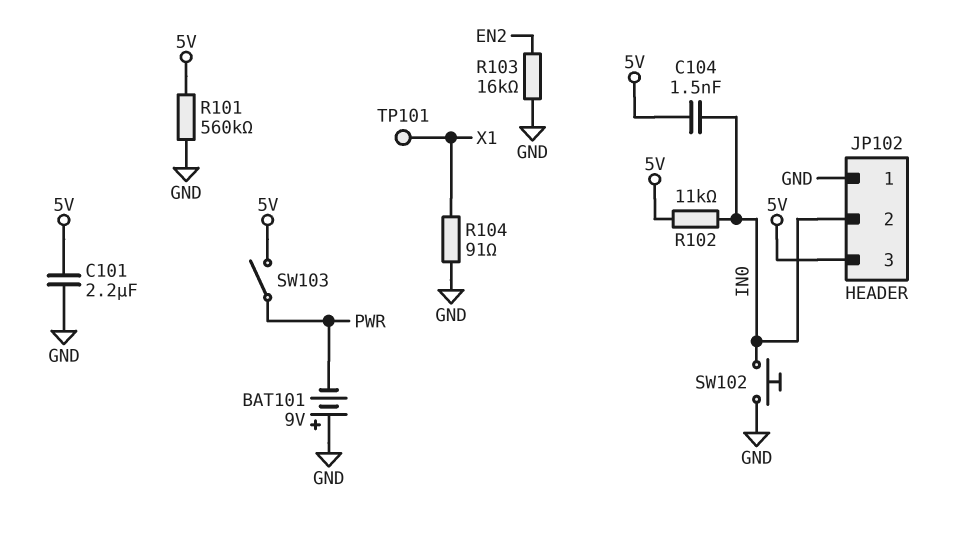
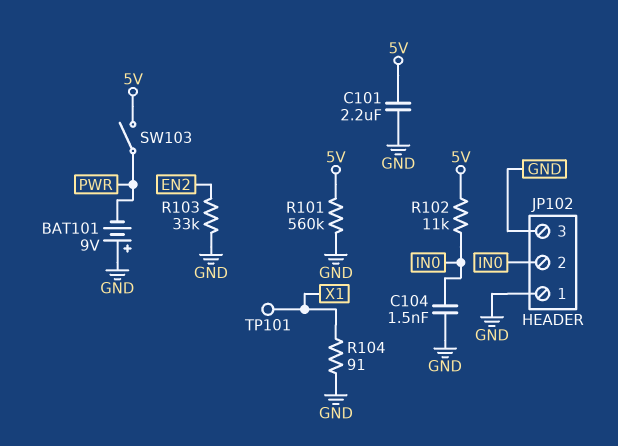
C104: 1.5nF (5V, IN0) -> 1.5nF (GND, IN0)
JP102 pin 3: 5V -> GND
R103: 16k (EN2, GND) -> 33k (EN2, GND)
SW102: button (GND, IN0) -> none

